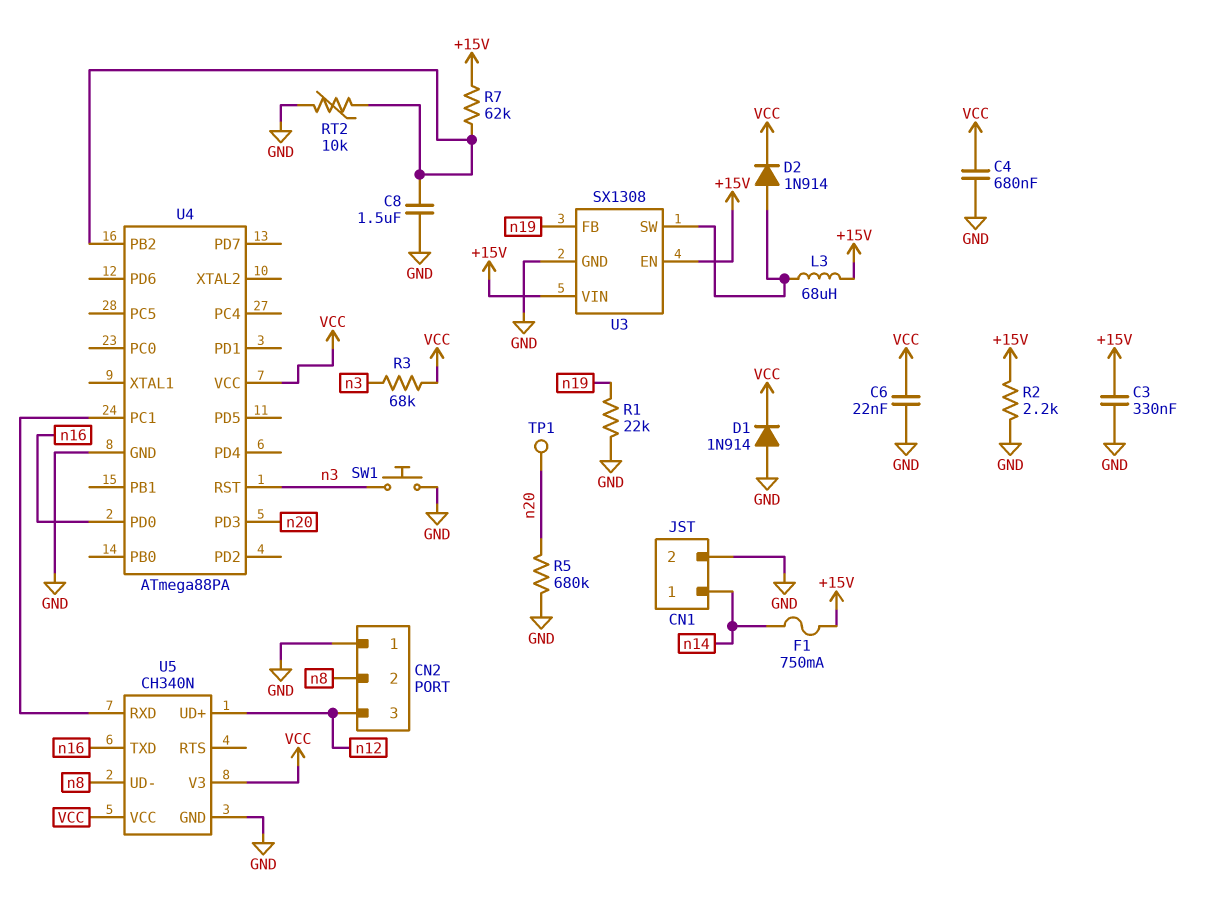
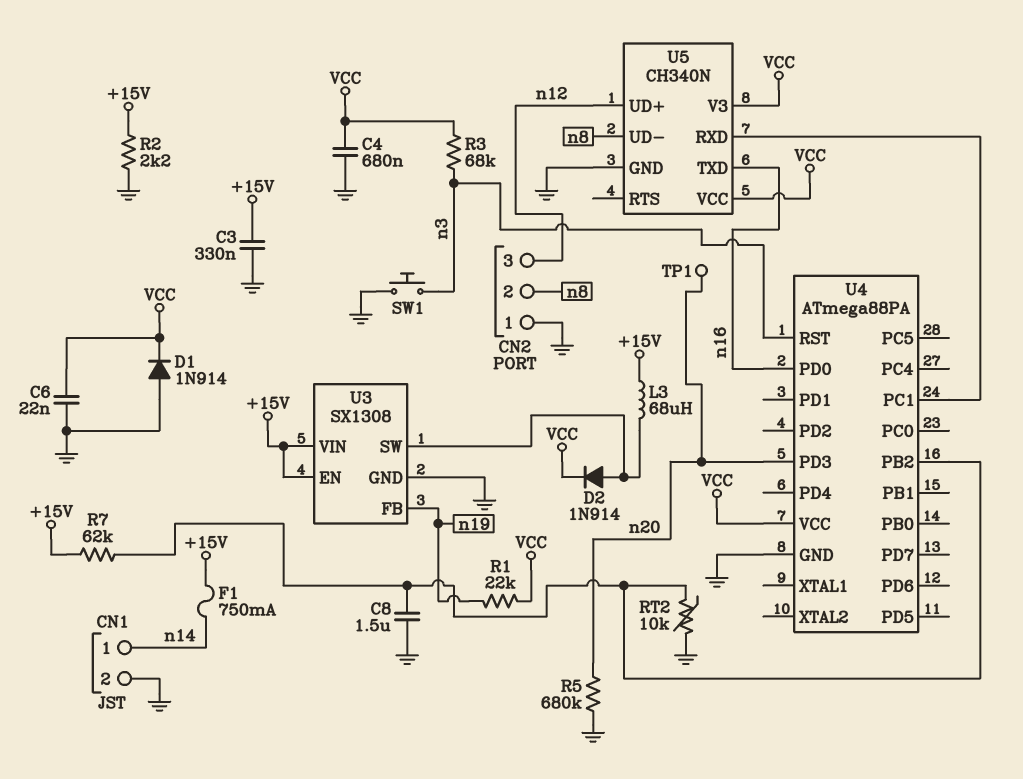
R1: 22k (GND, n19) -> 22k (VCC, n19)

